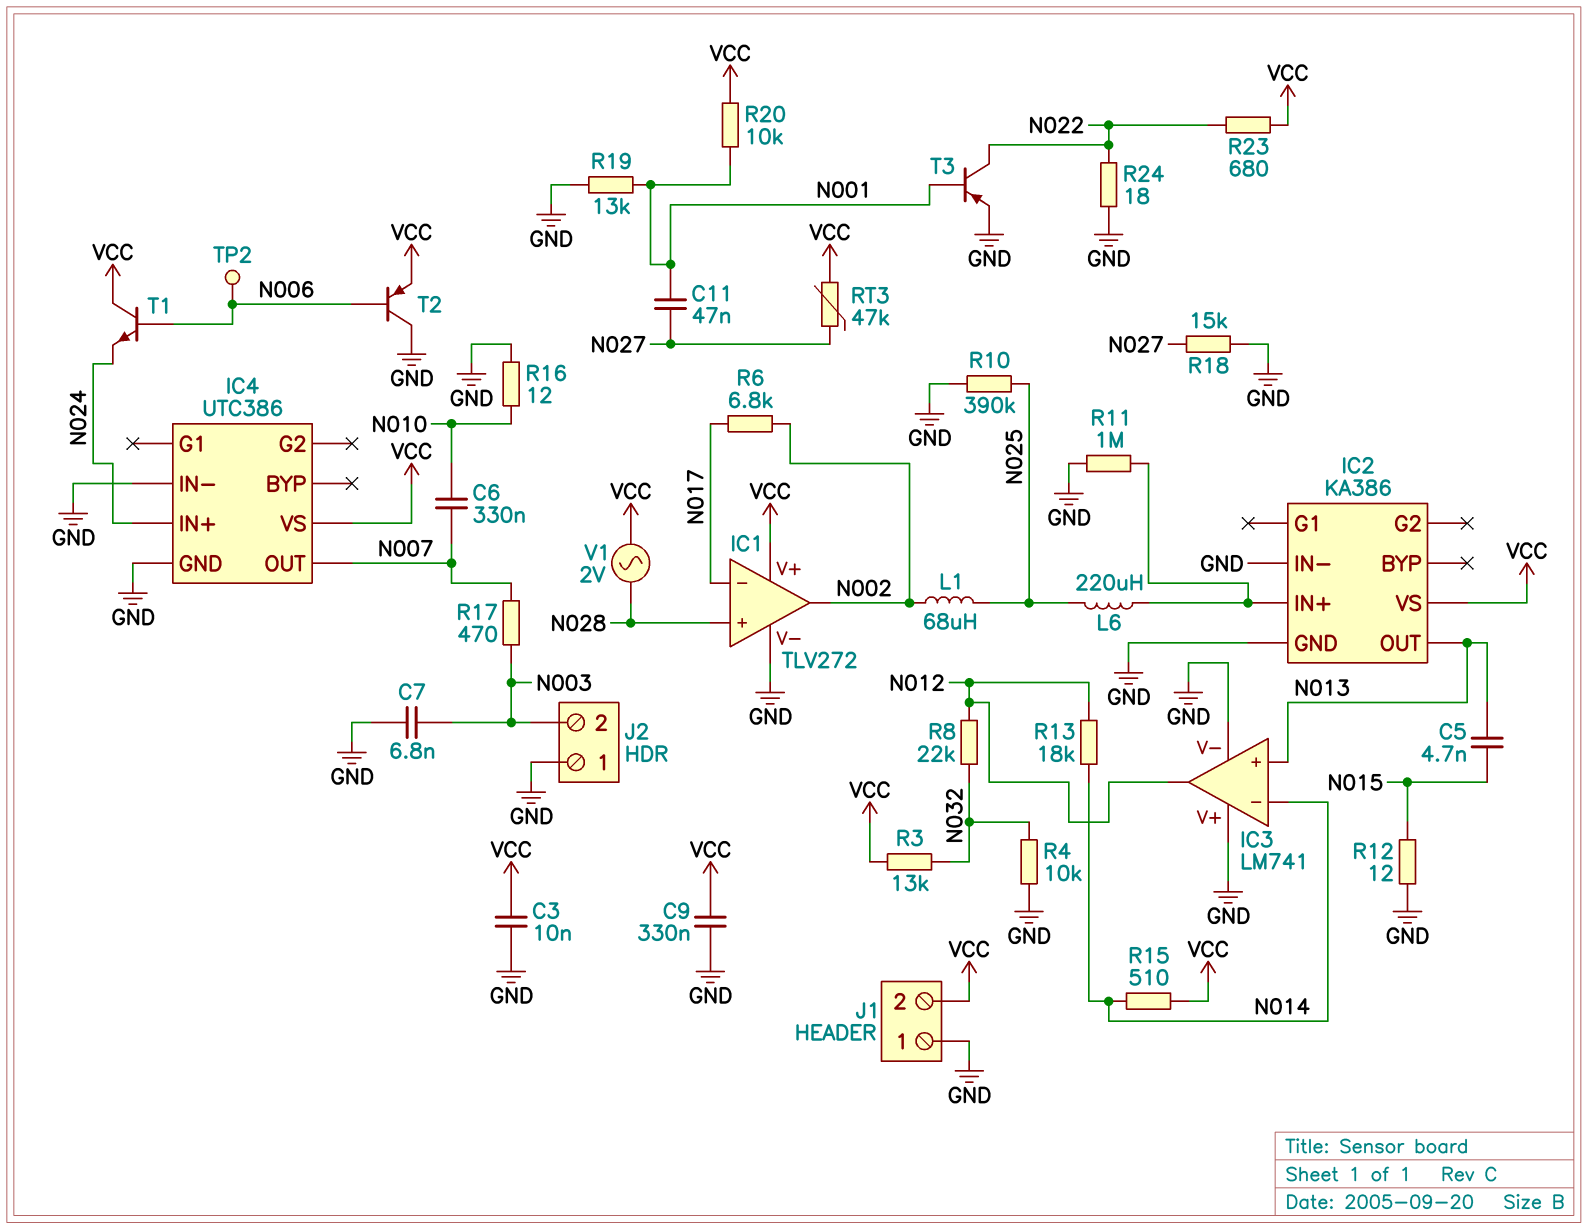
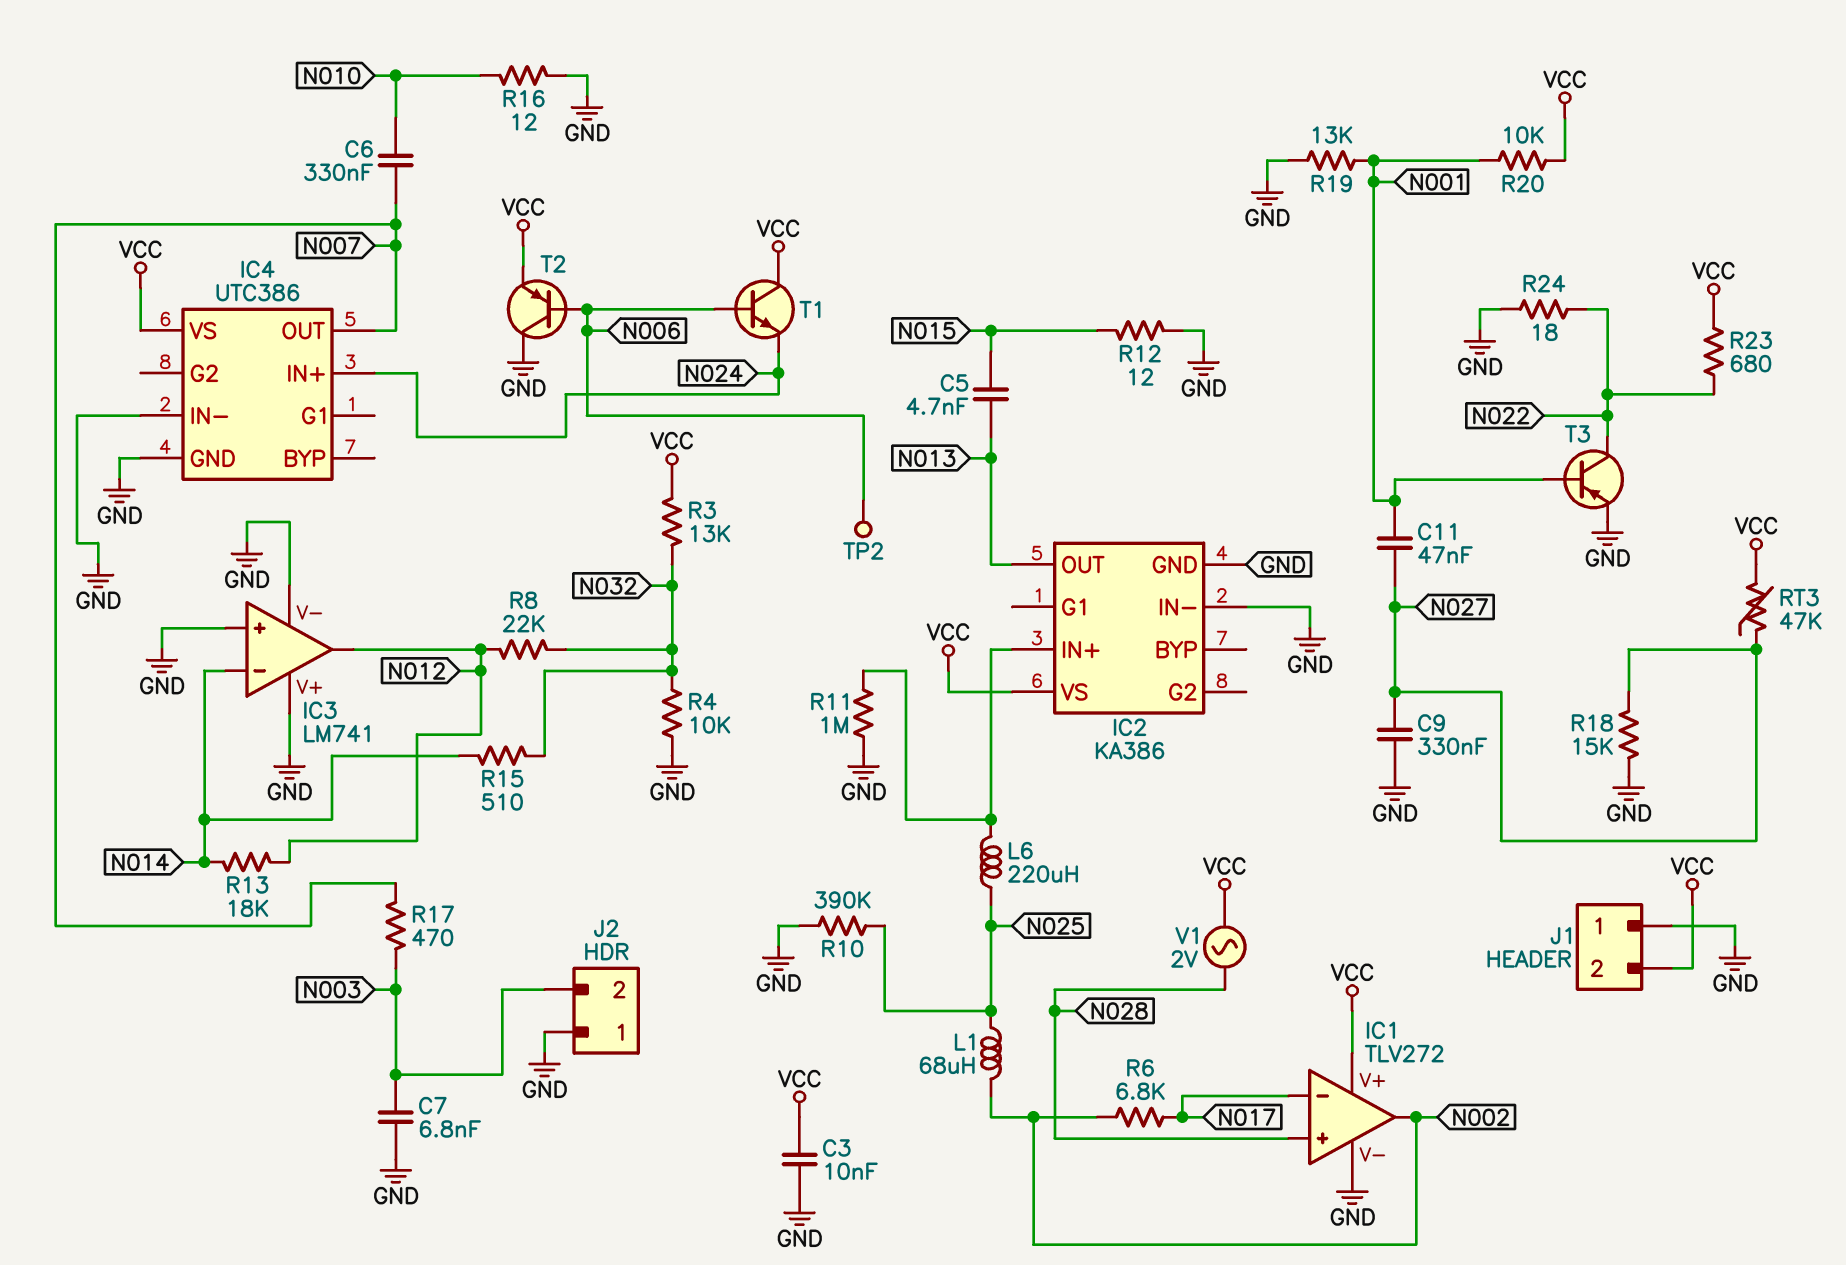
C9: 330nF (GND, VCC) -> 330nF (GND, N027)
IC3 pin in+: N013 -> GND
R15: 510 (N014, VCC) -> 510 (N014, N032)

